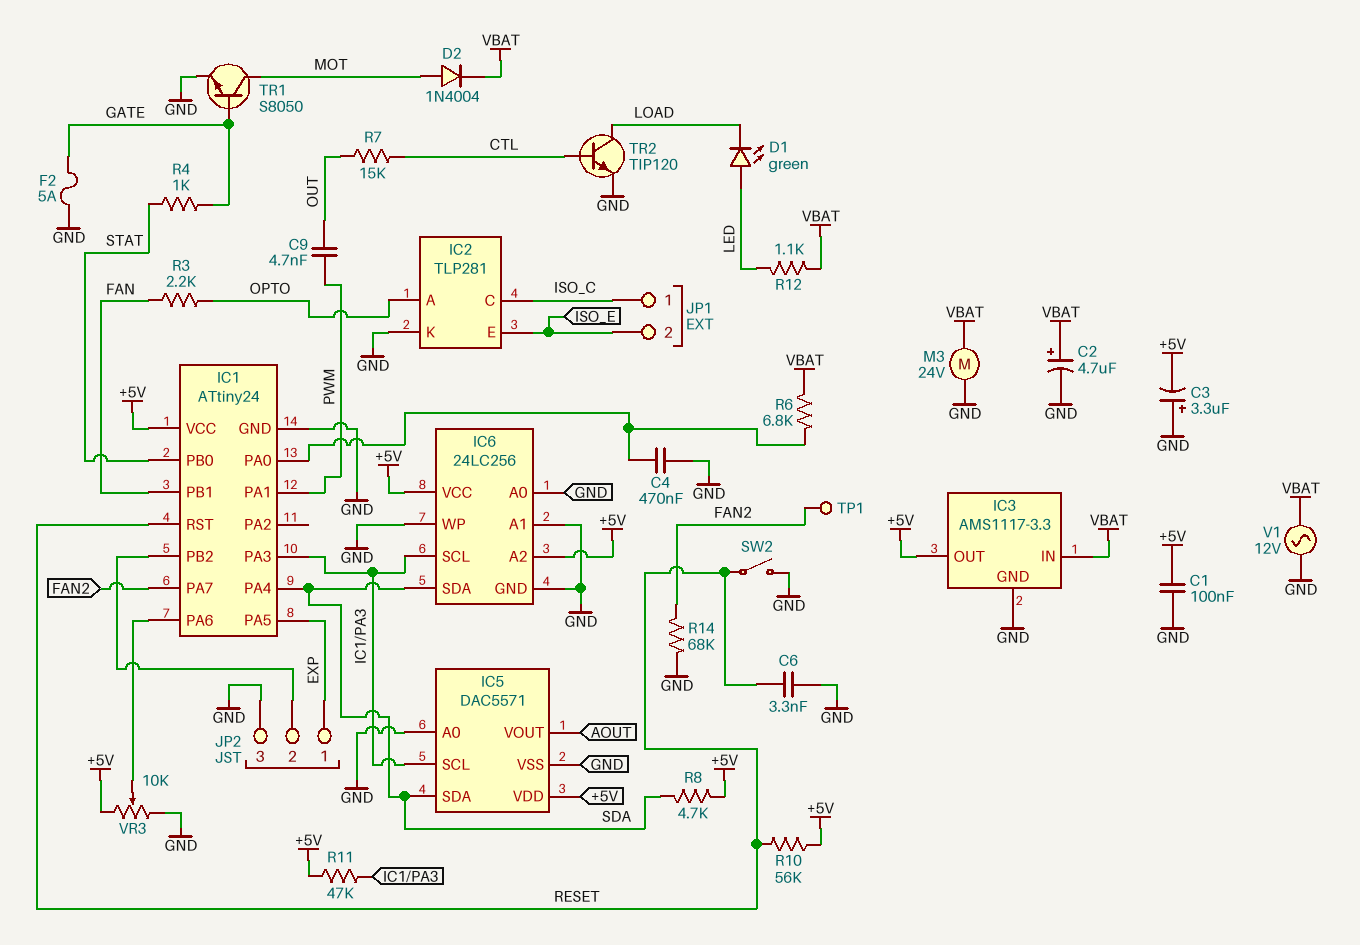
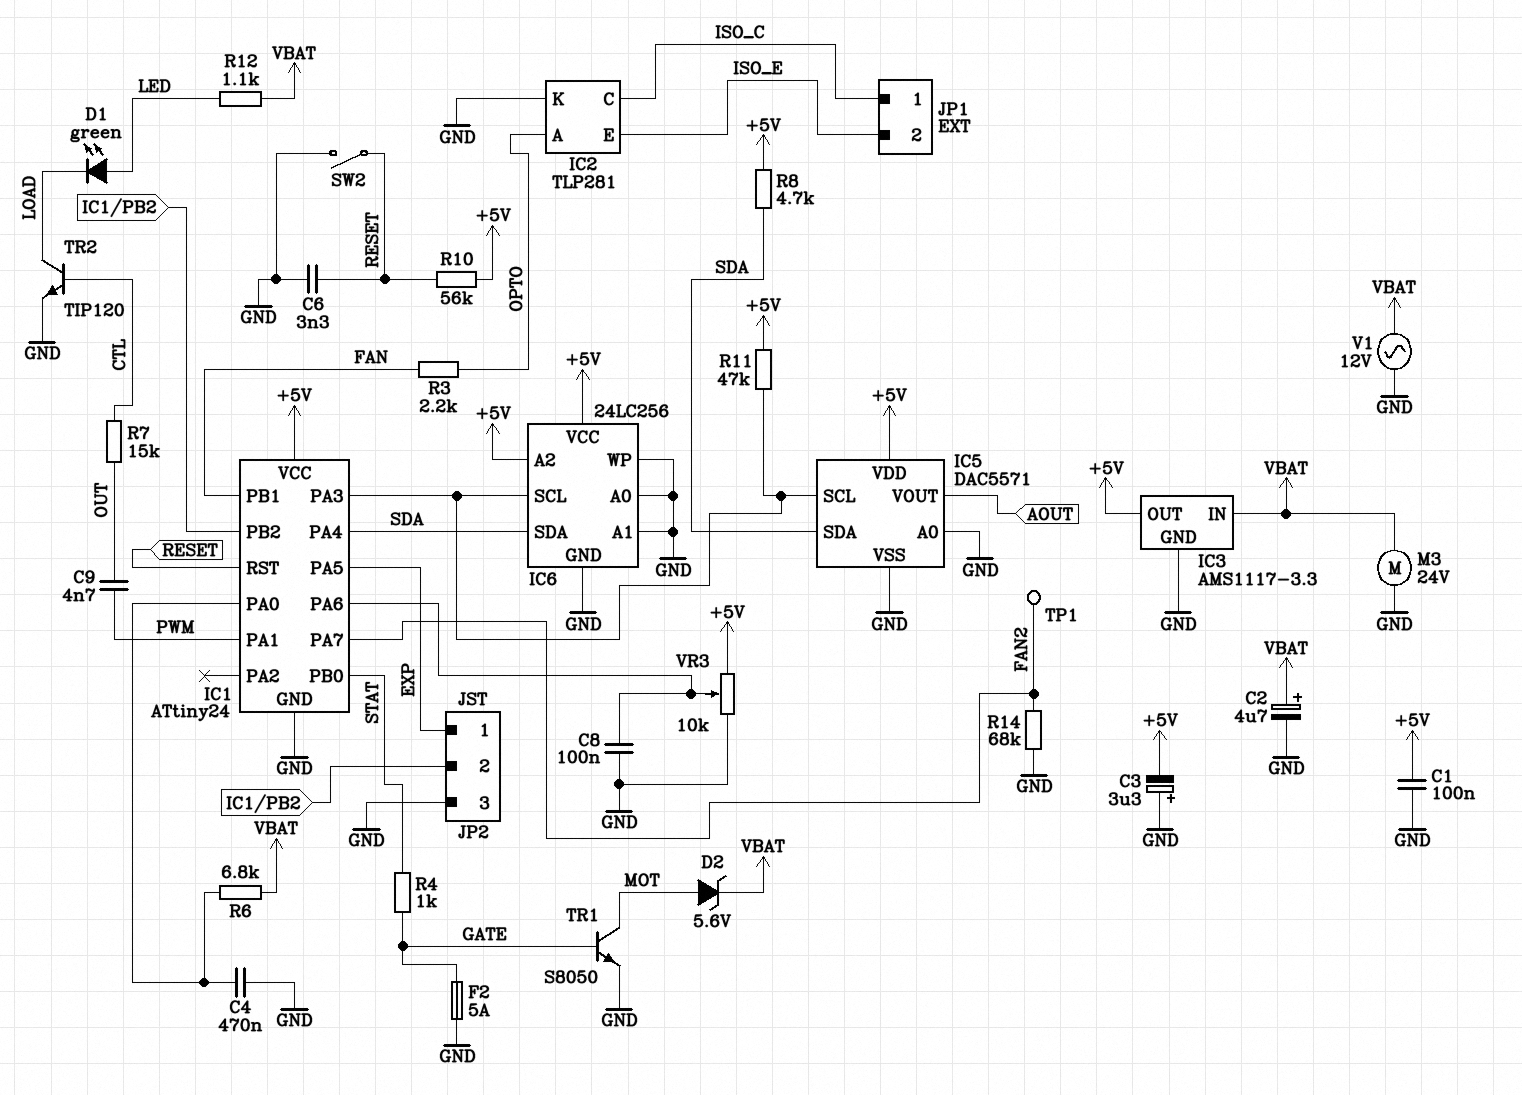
C8: none -> 100nF (GND, IC1/PA6)
D2: diode 1N4004 (A MOT, K VBAT) -> zener 5.6V (A MOT, K VBAT)

